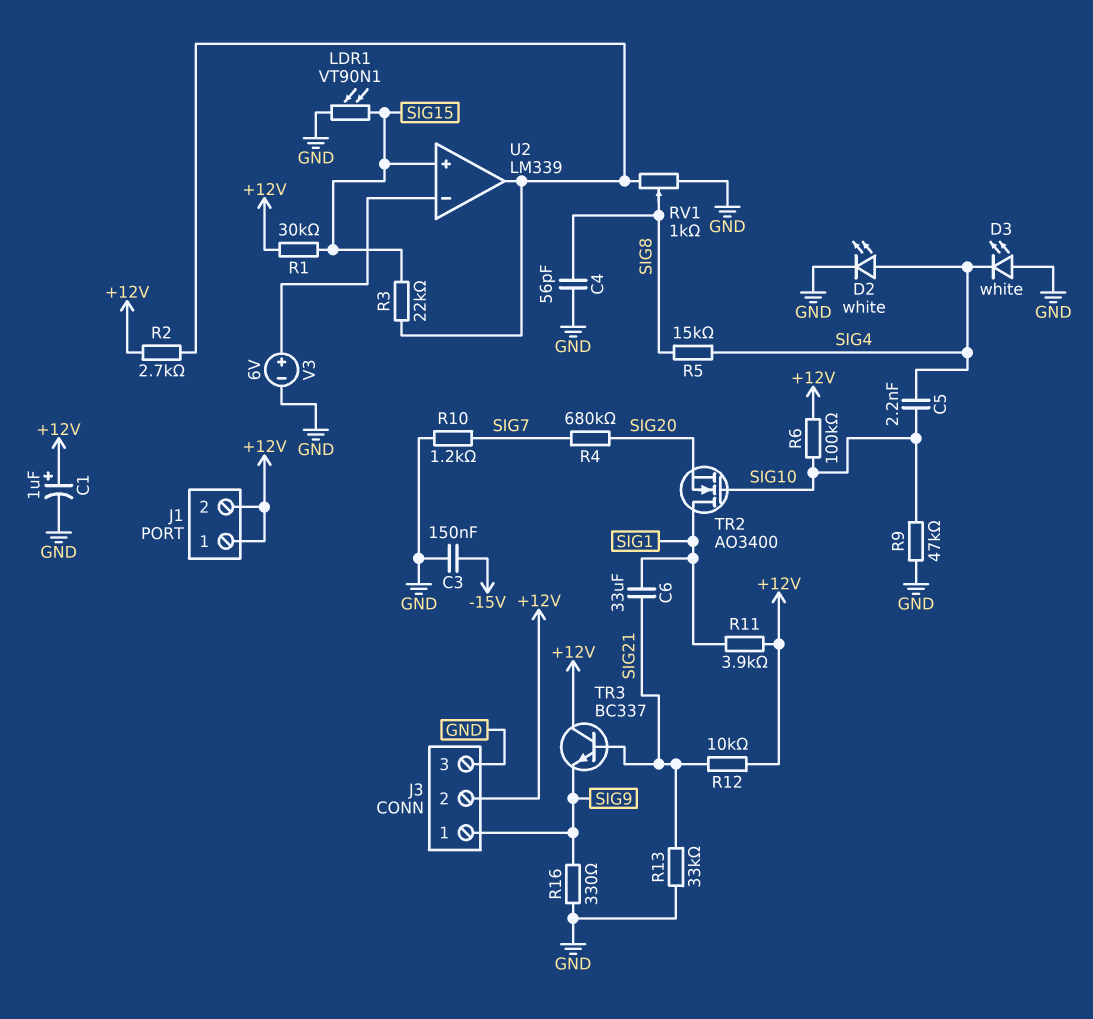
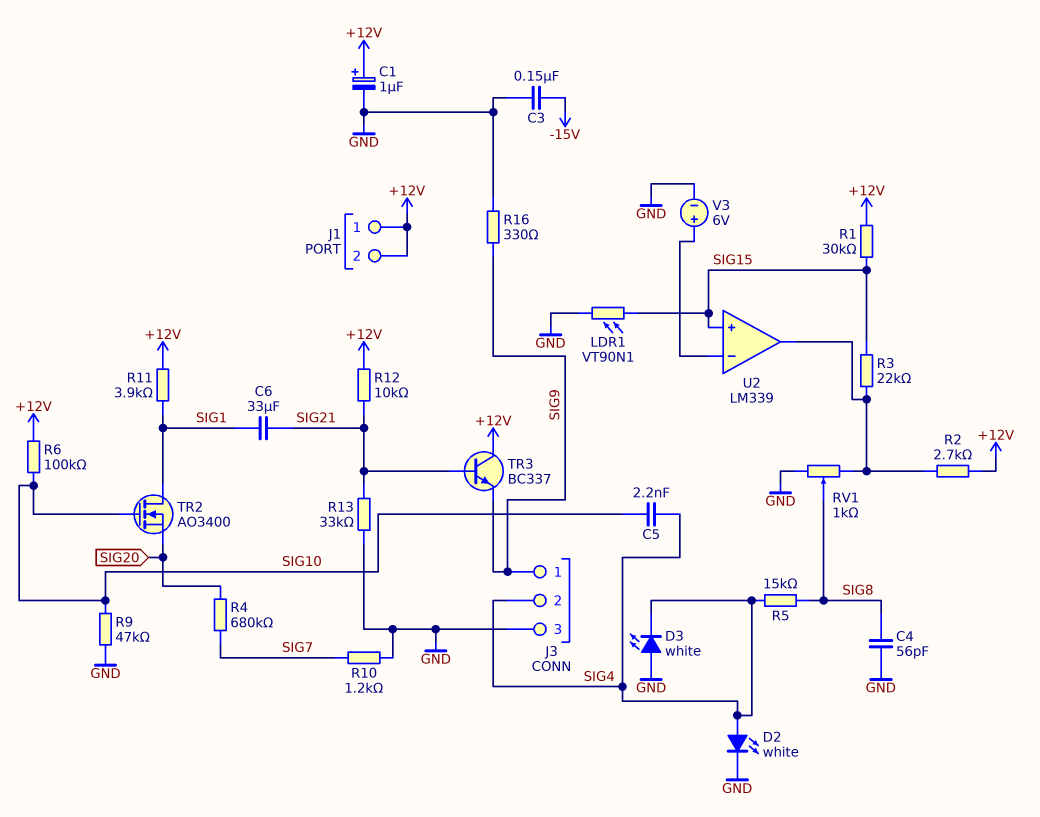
J3 pin 2: +12V -> SIG4

